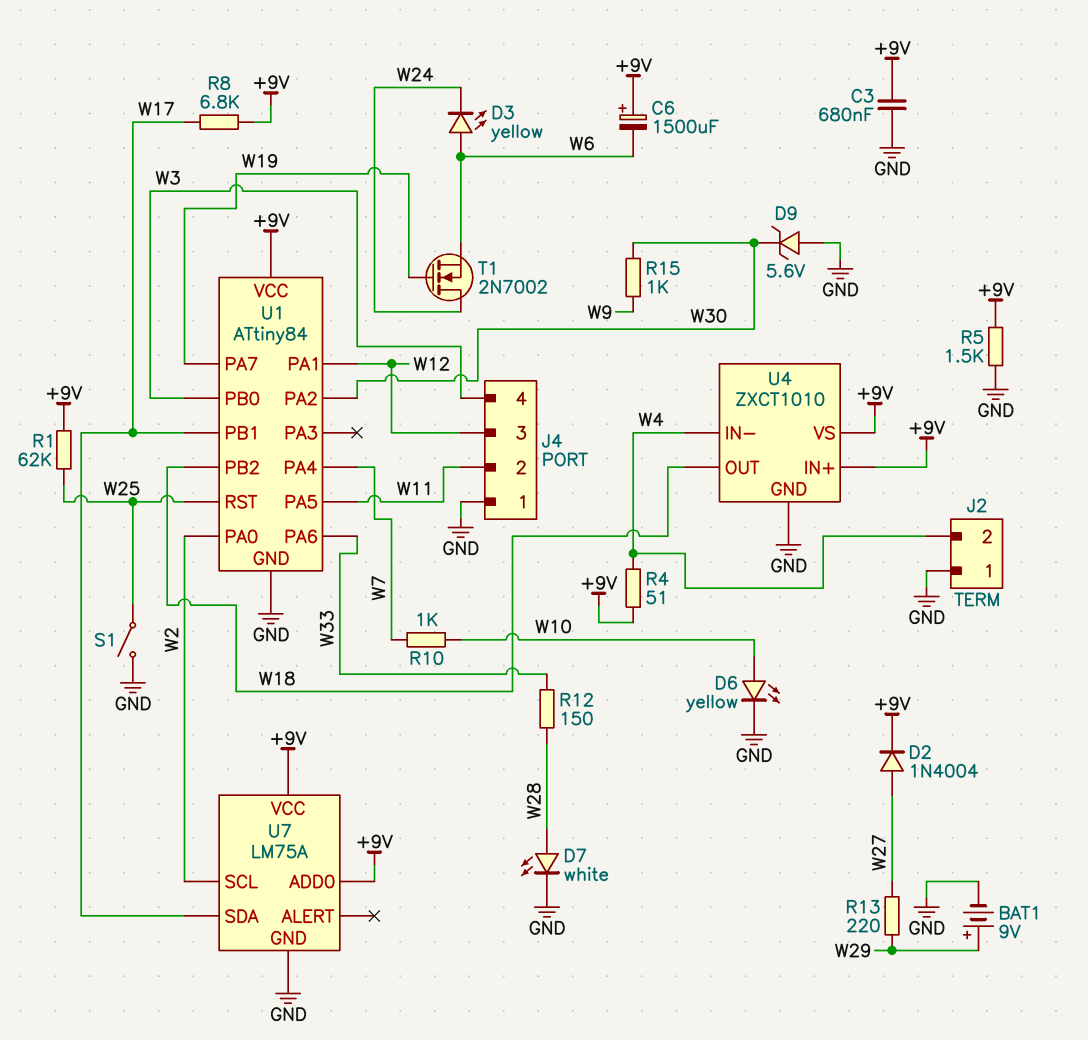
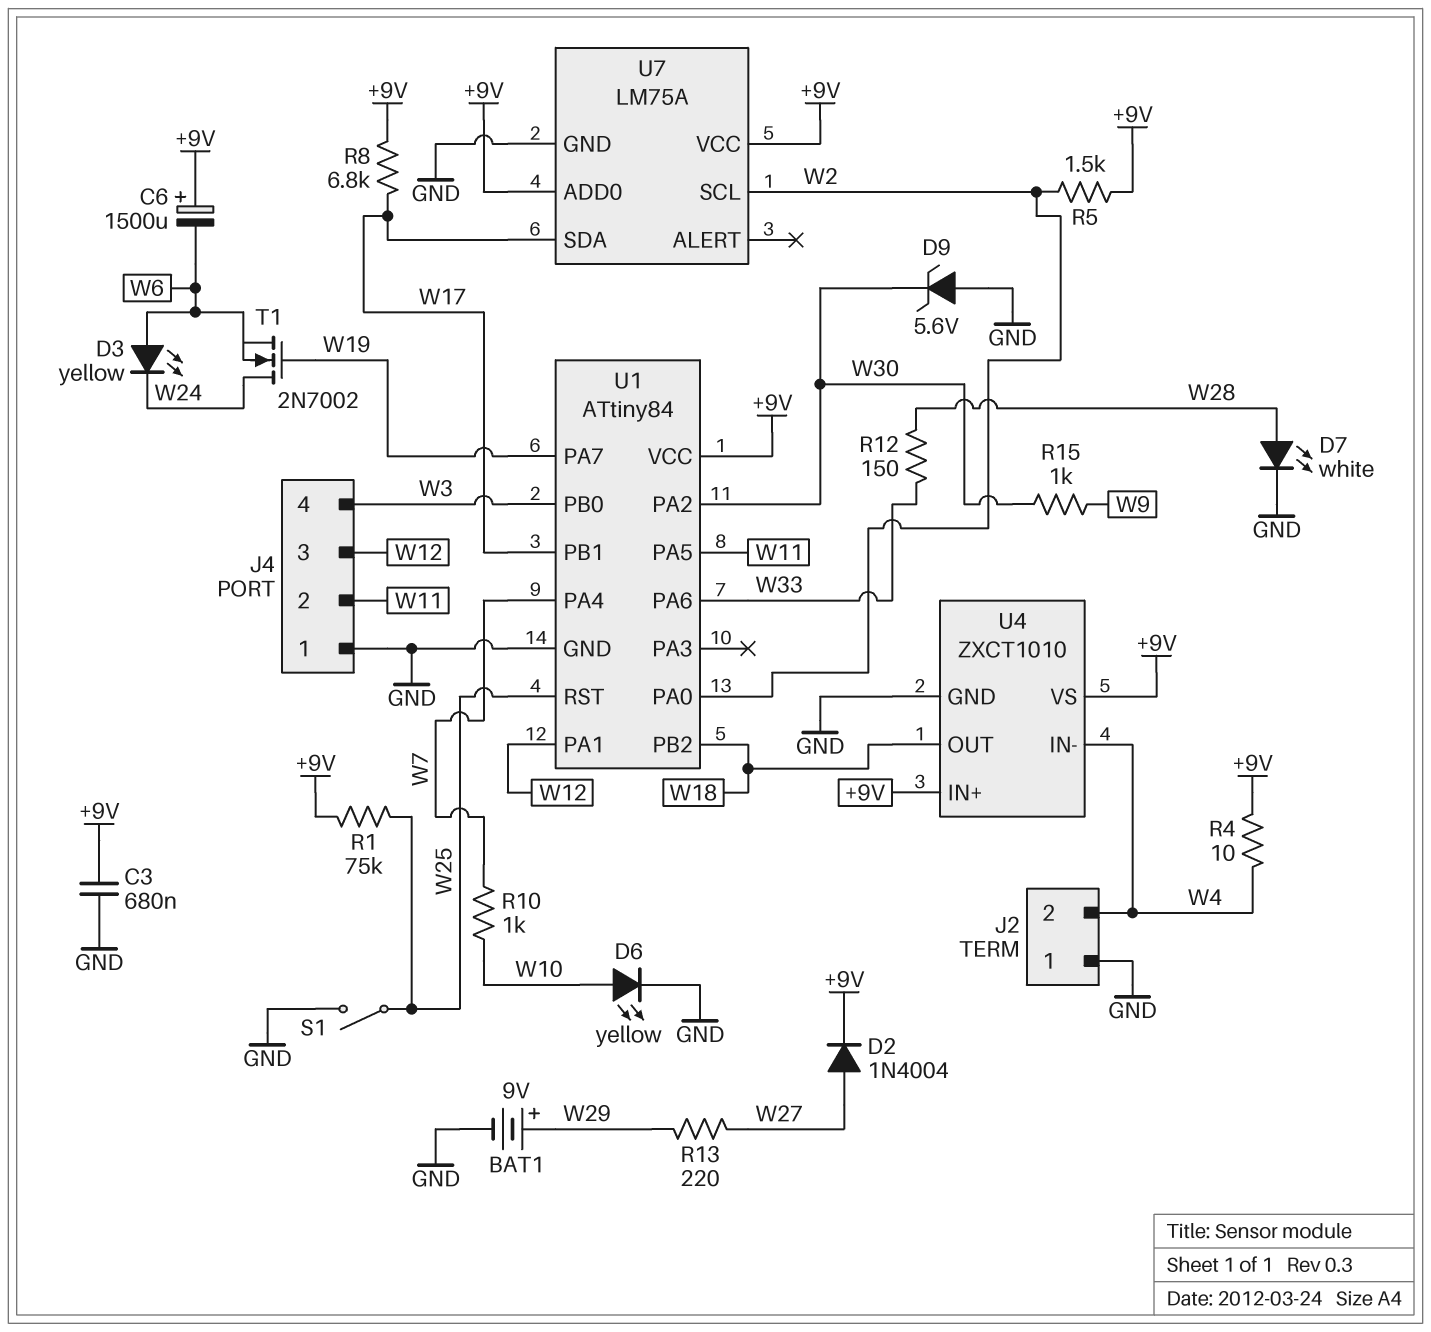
R1: 62k (+9V, W25) -> 75k (+9V, W25)
R4: 51 (+9V, W4) -> 10 (+9V, W4)
R5: 1.5k (+9V, GND) -> 1.5k (+9V, W2)

